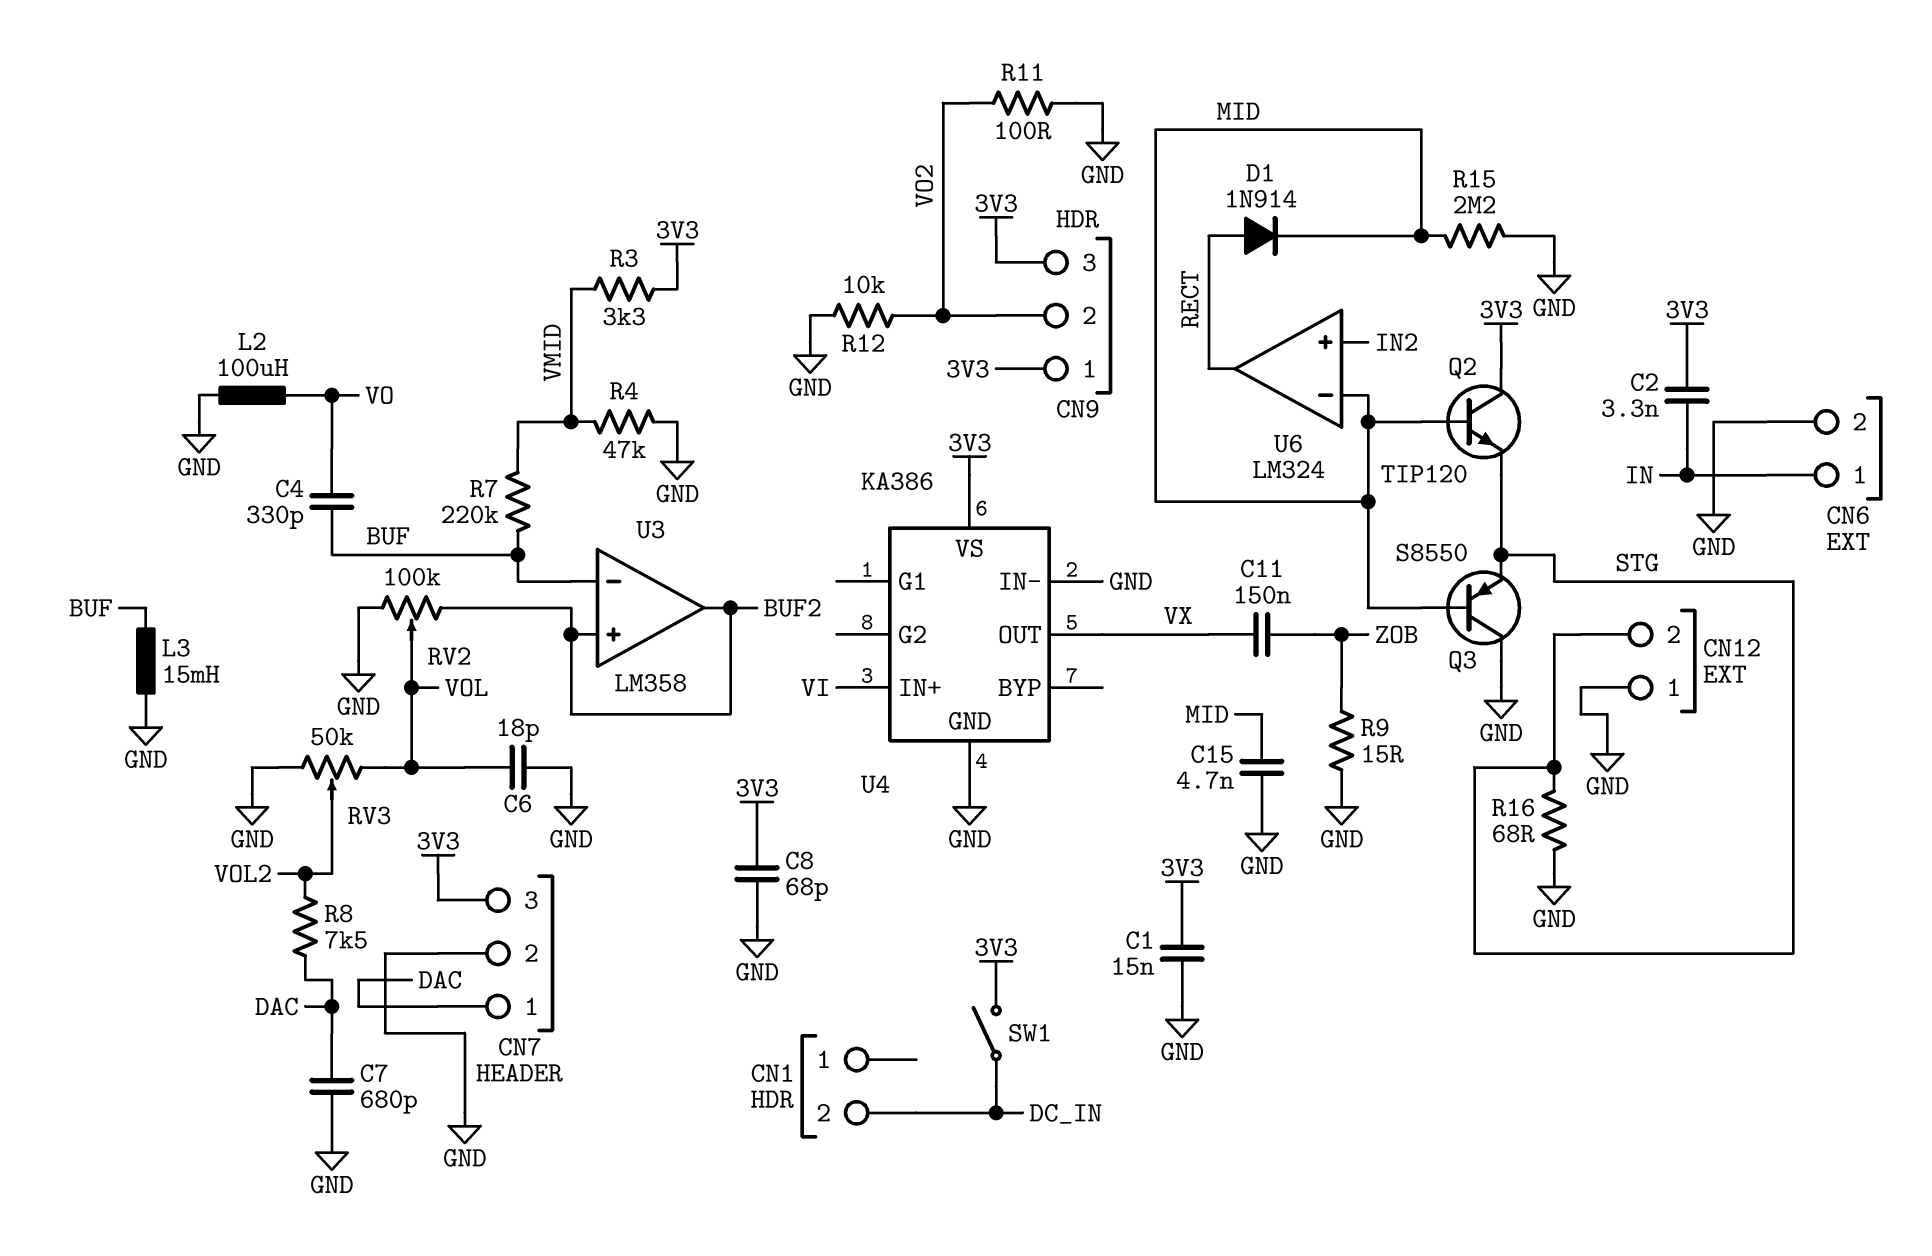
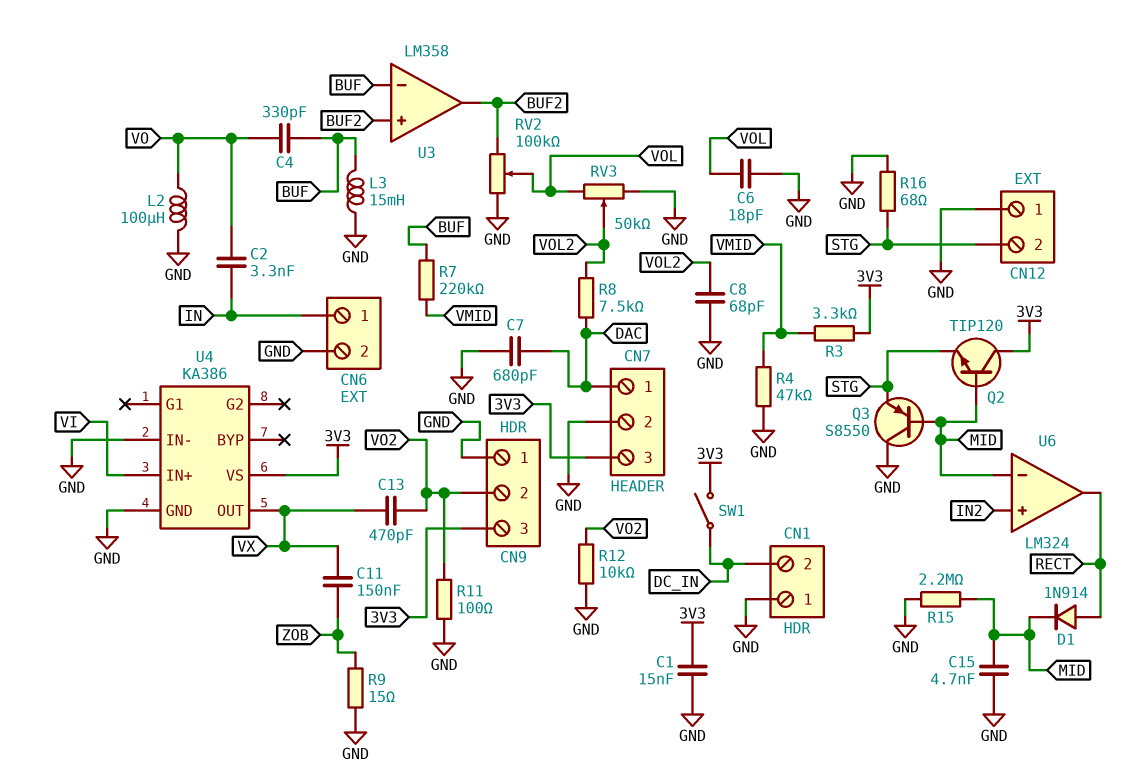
C2: 3.3nF (3V3, IN) -> 3.3nF (IN, VO)
C8: 68pF (3V3, GND) -> 68pF (GND, VOL2)
C13: none -> 470pF (VO2, VX)
CN1 pin 1: none -> GND
CN9 pin 1: 3V3 -> GND

